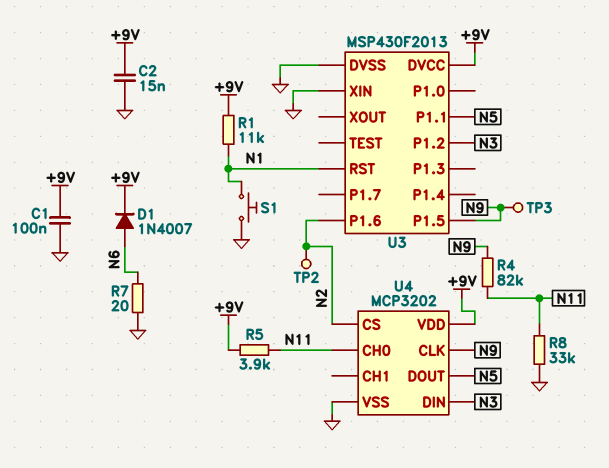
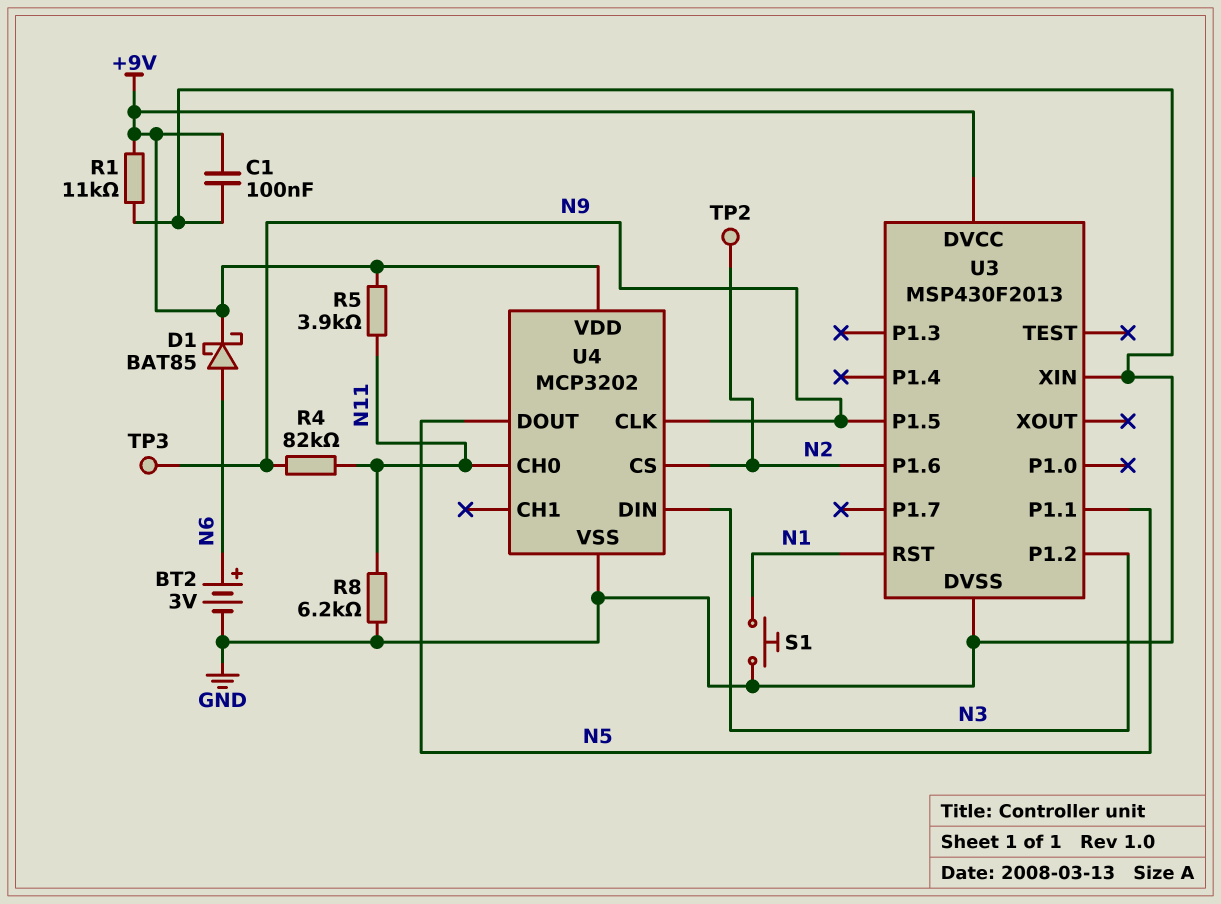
BT2: none -> 3V (plus N6, minus GND)
C2: 15nF (+9V, GND) -> none
D1: diode 1N4007 (A N6, K +9V) -> schottky BAT85 (A N6, K +9V)
R1: 11k (+9V, N1) -> 11k (+9V, GND)
R7: 20 (GND, N6) -> none
R8: 33k (GND, N11) -> 6.2k (GND, N11)

